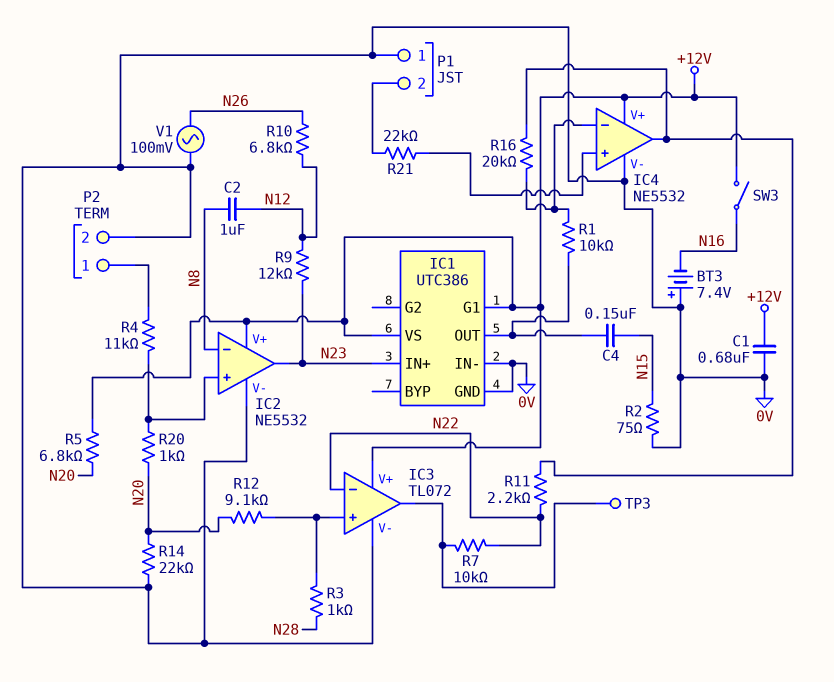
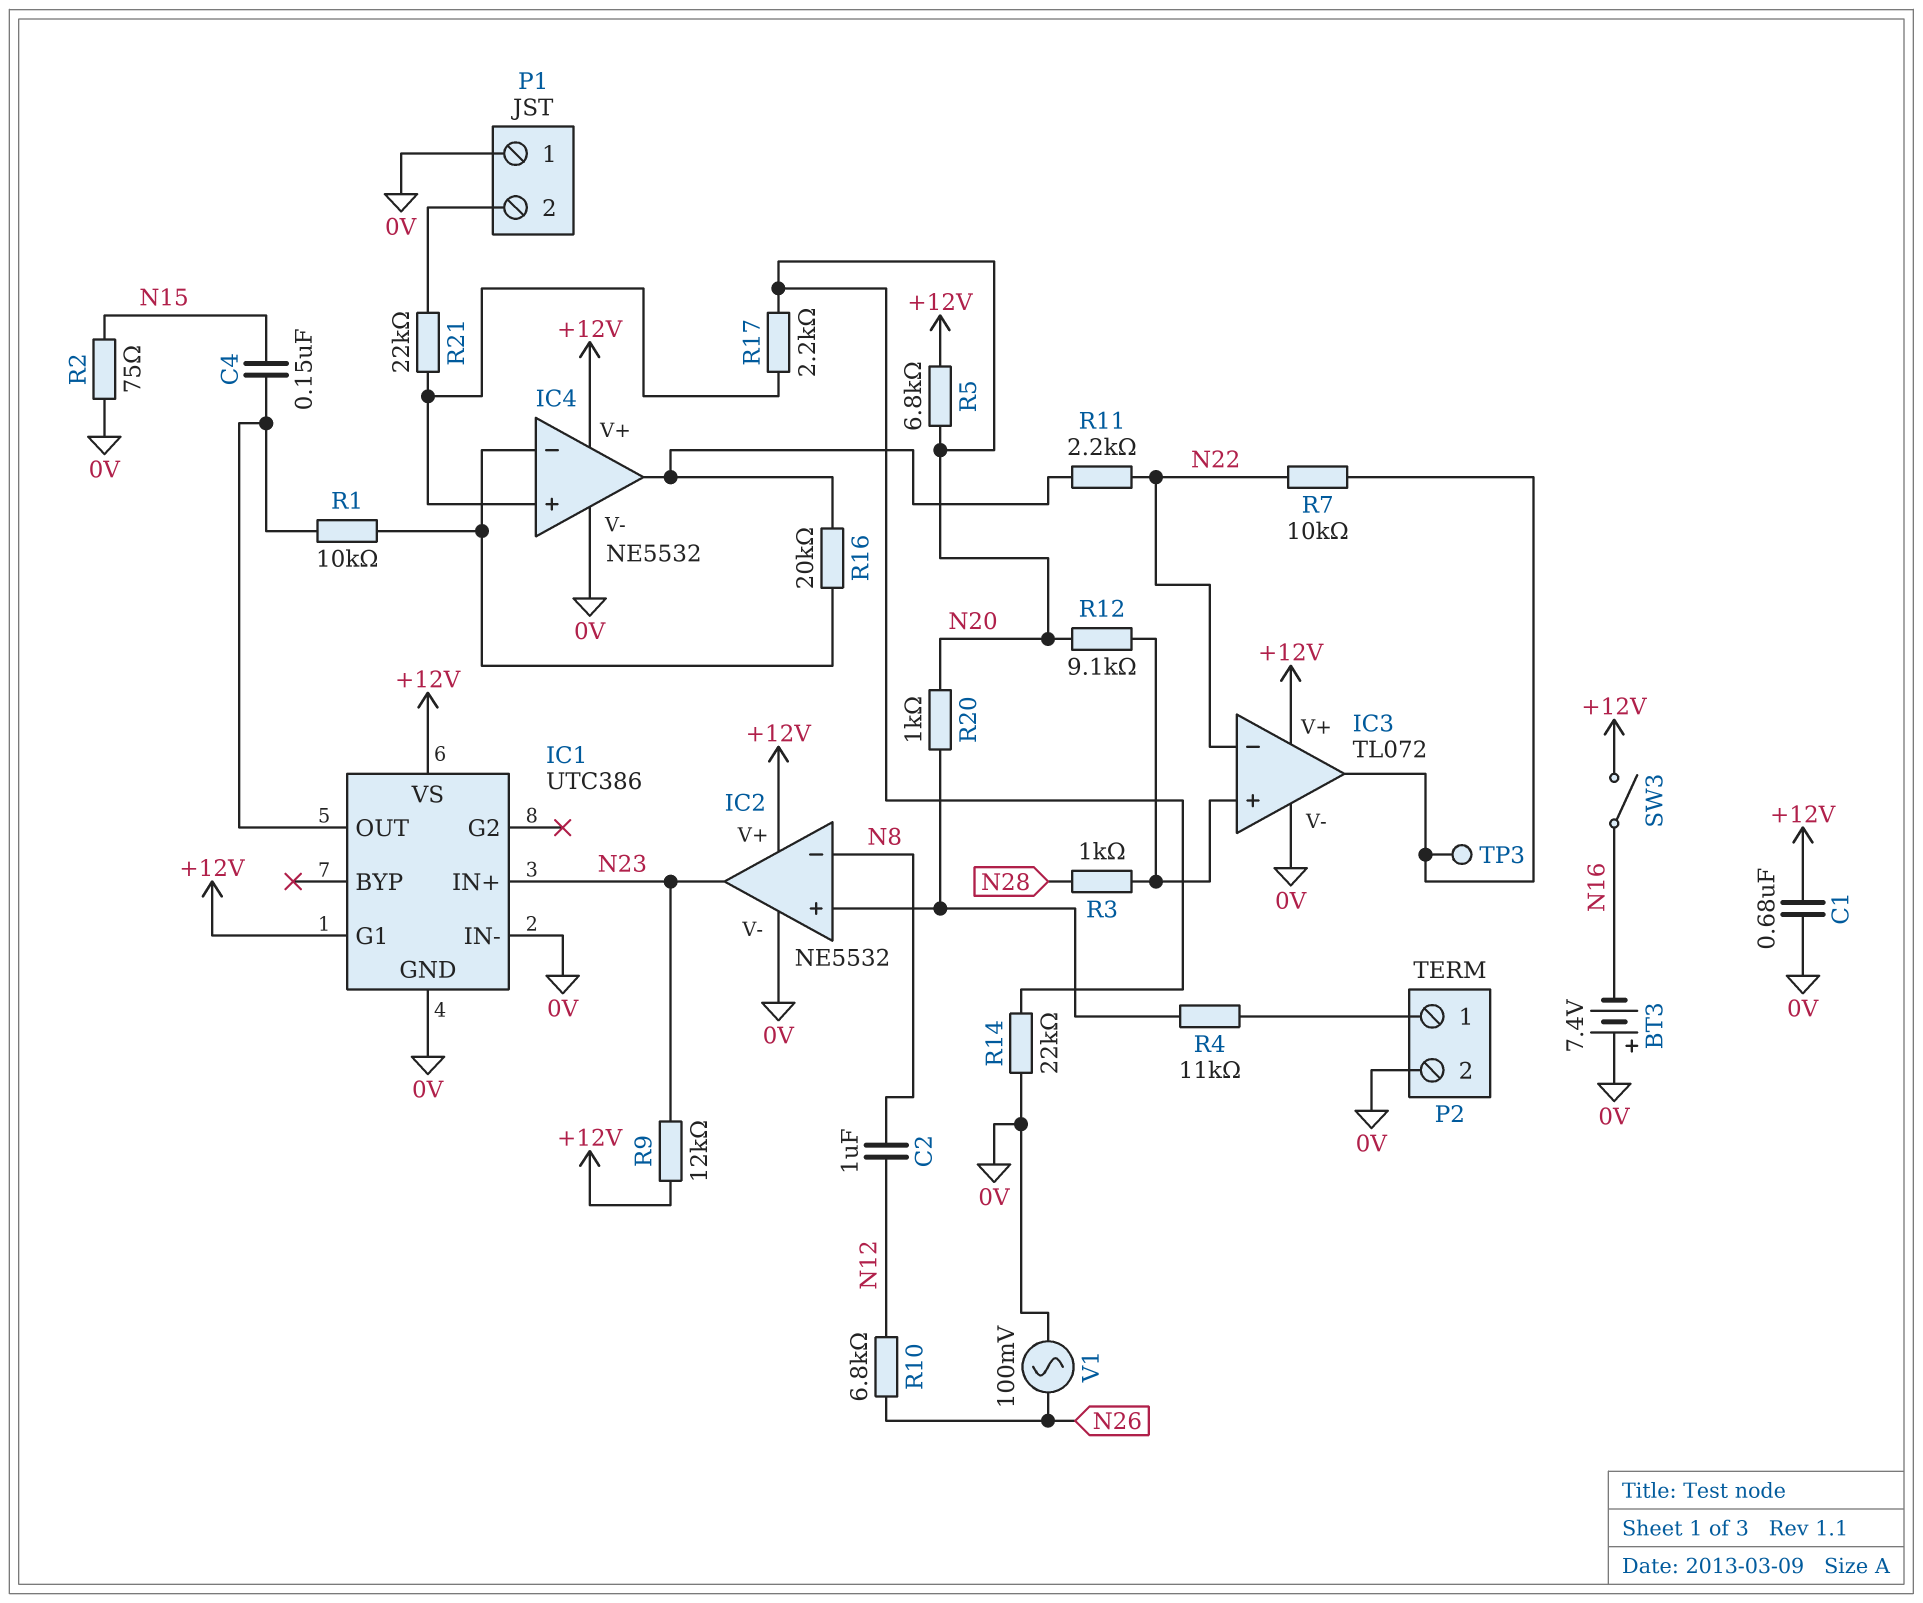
R9: 12k (N12, N23) -> 12k (+12V, N23)
R17: none -> 2.2k (IC4/in+, N20)

